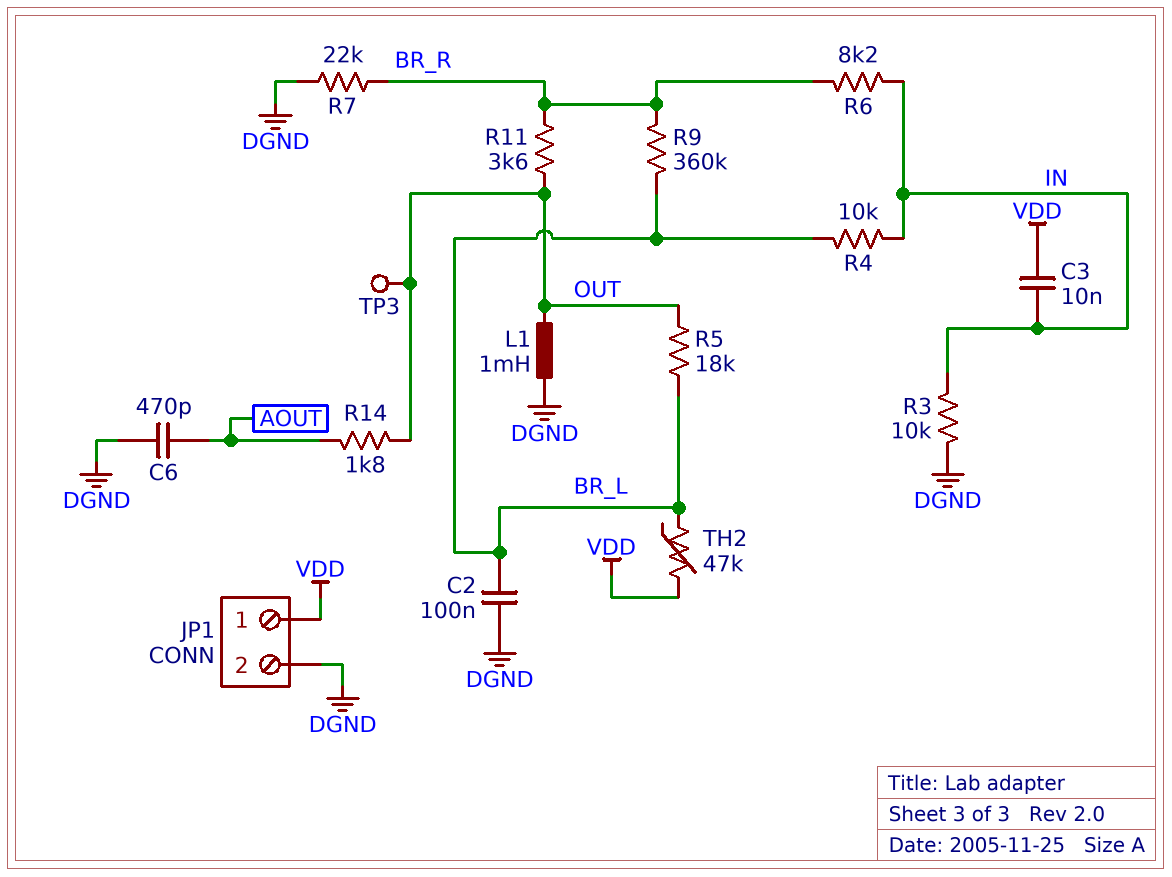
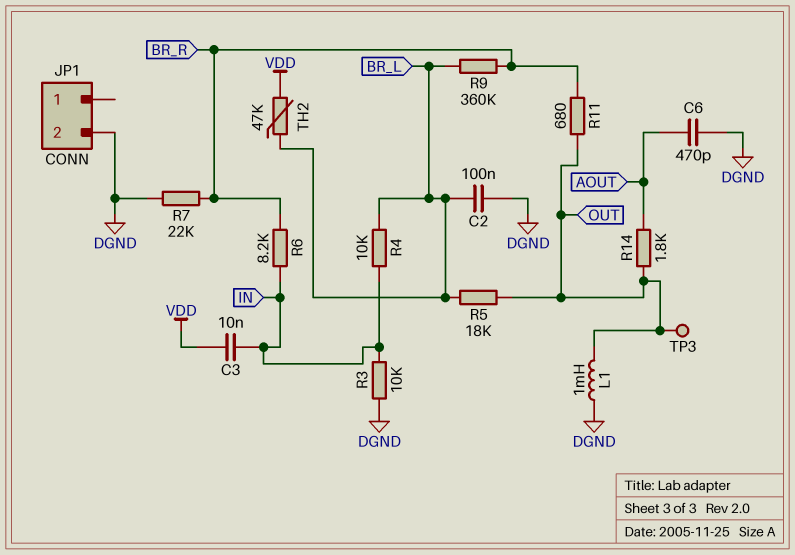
JP1 pin 1: VDD -> none
R11: 3.6k (BR_R, OUT) -> 680 (BR_R, OUT)

